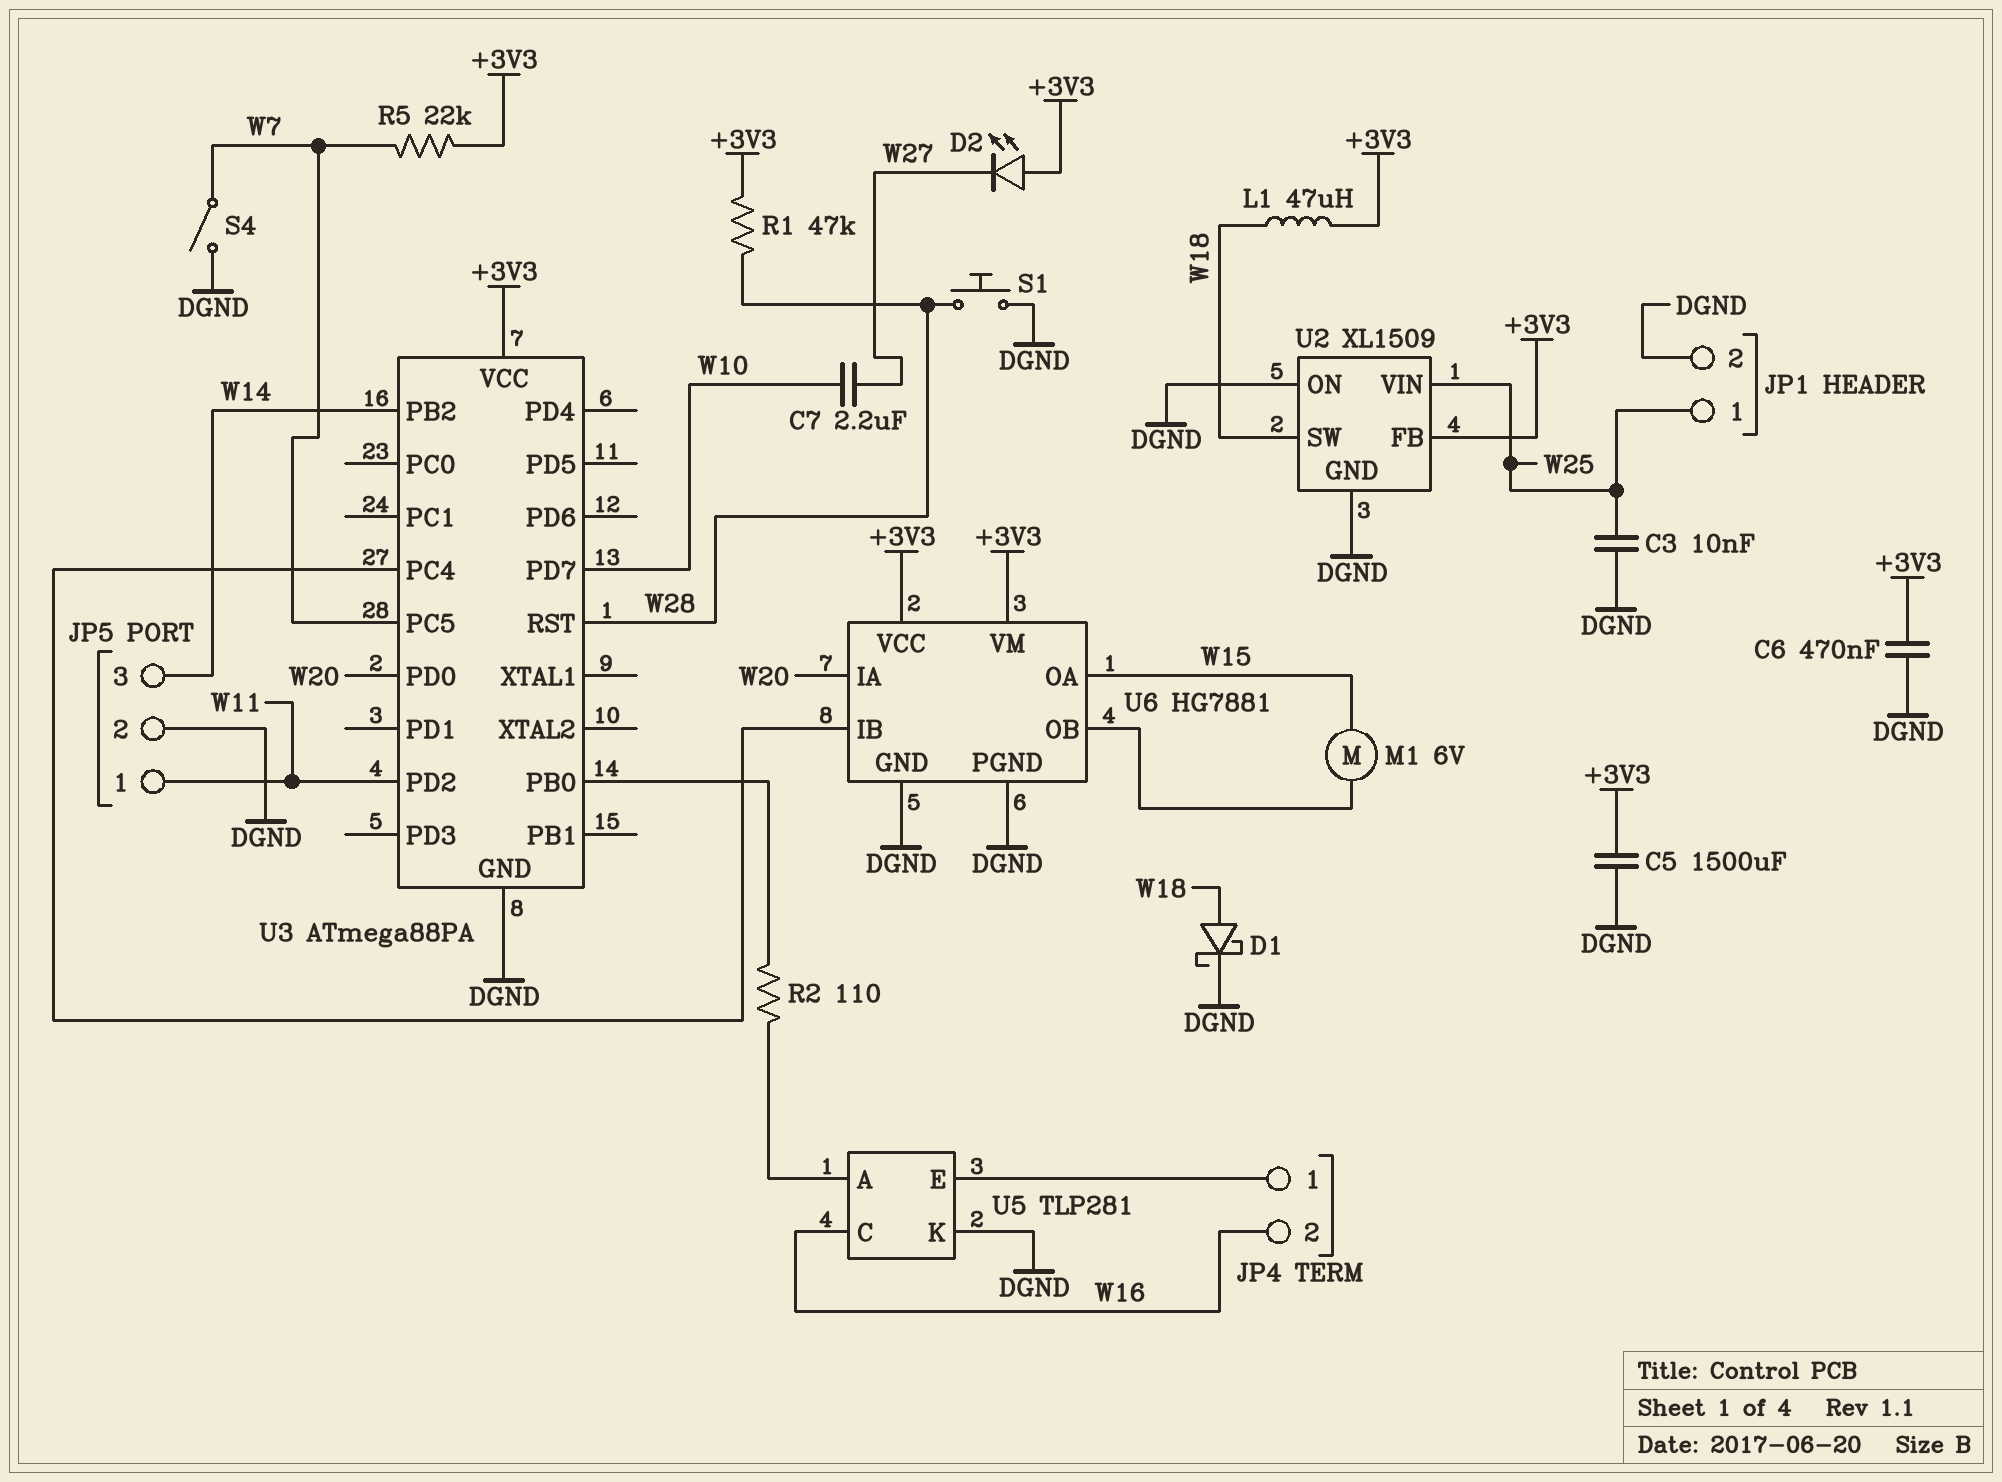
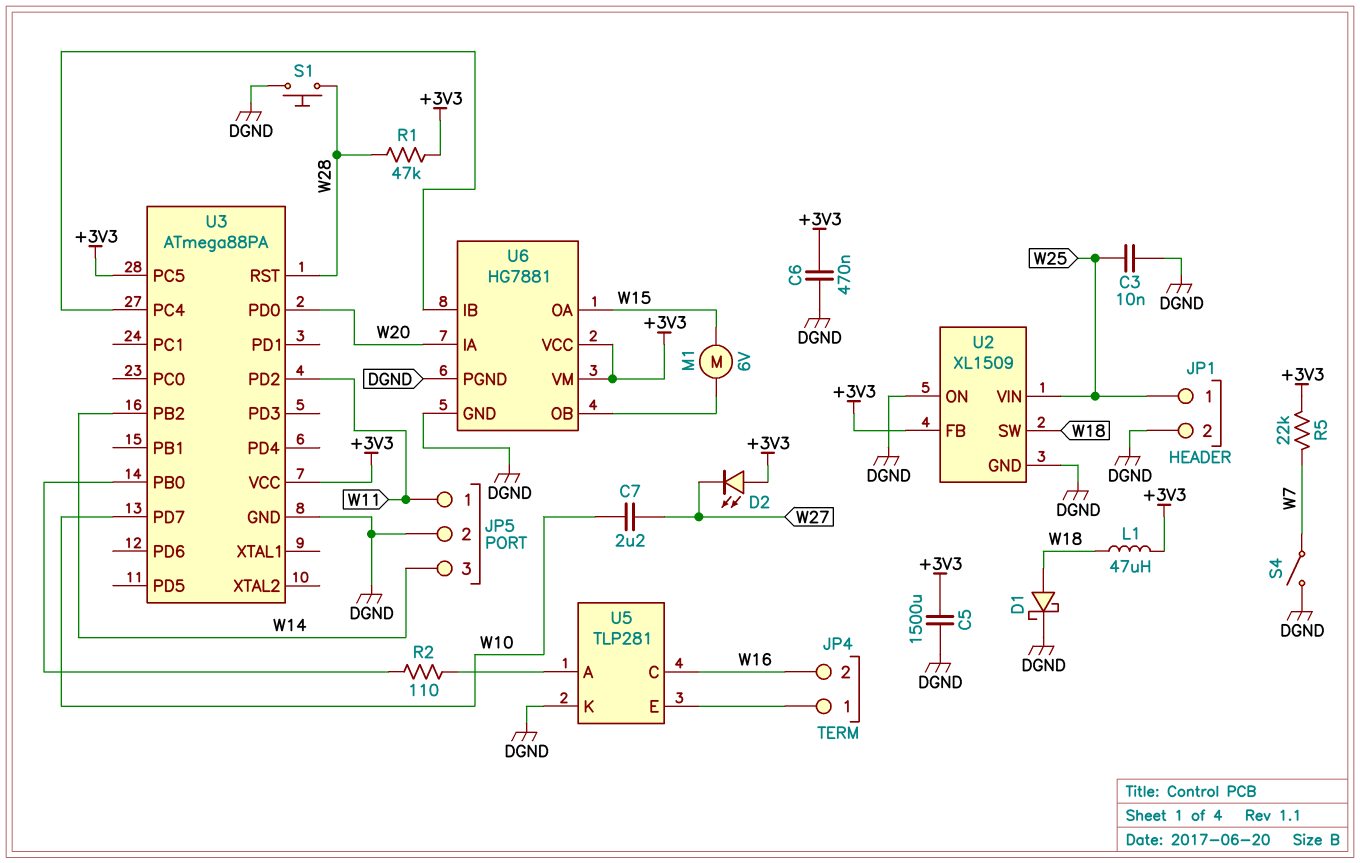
U3 pin PC5: W7 -> +3V3

